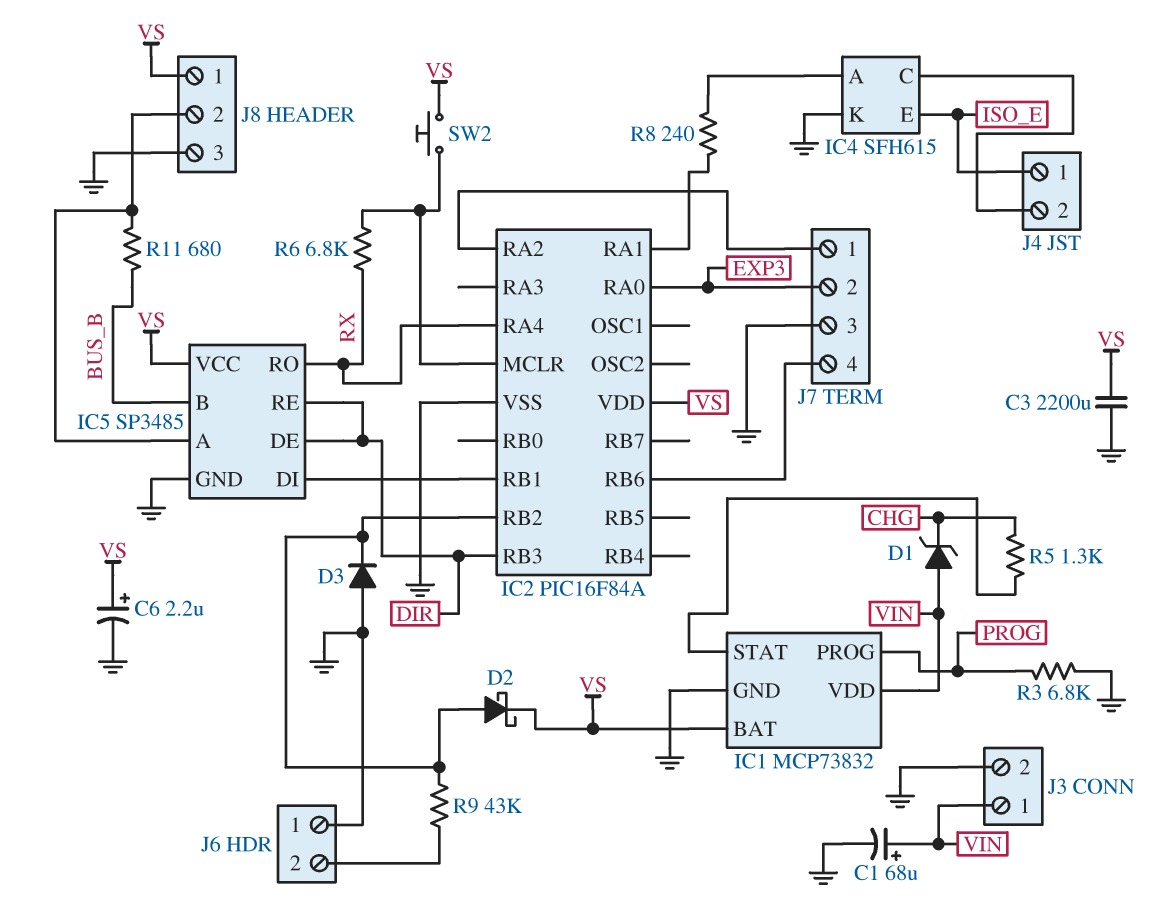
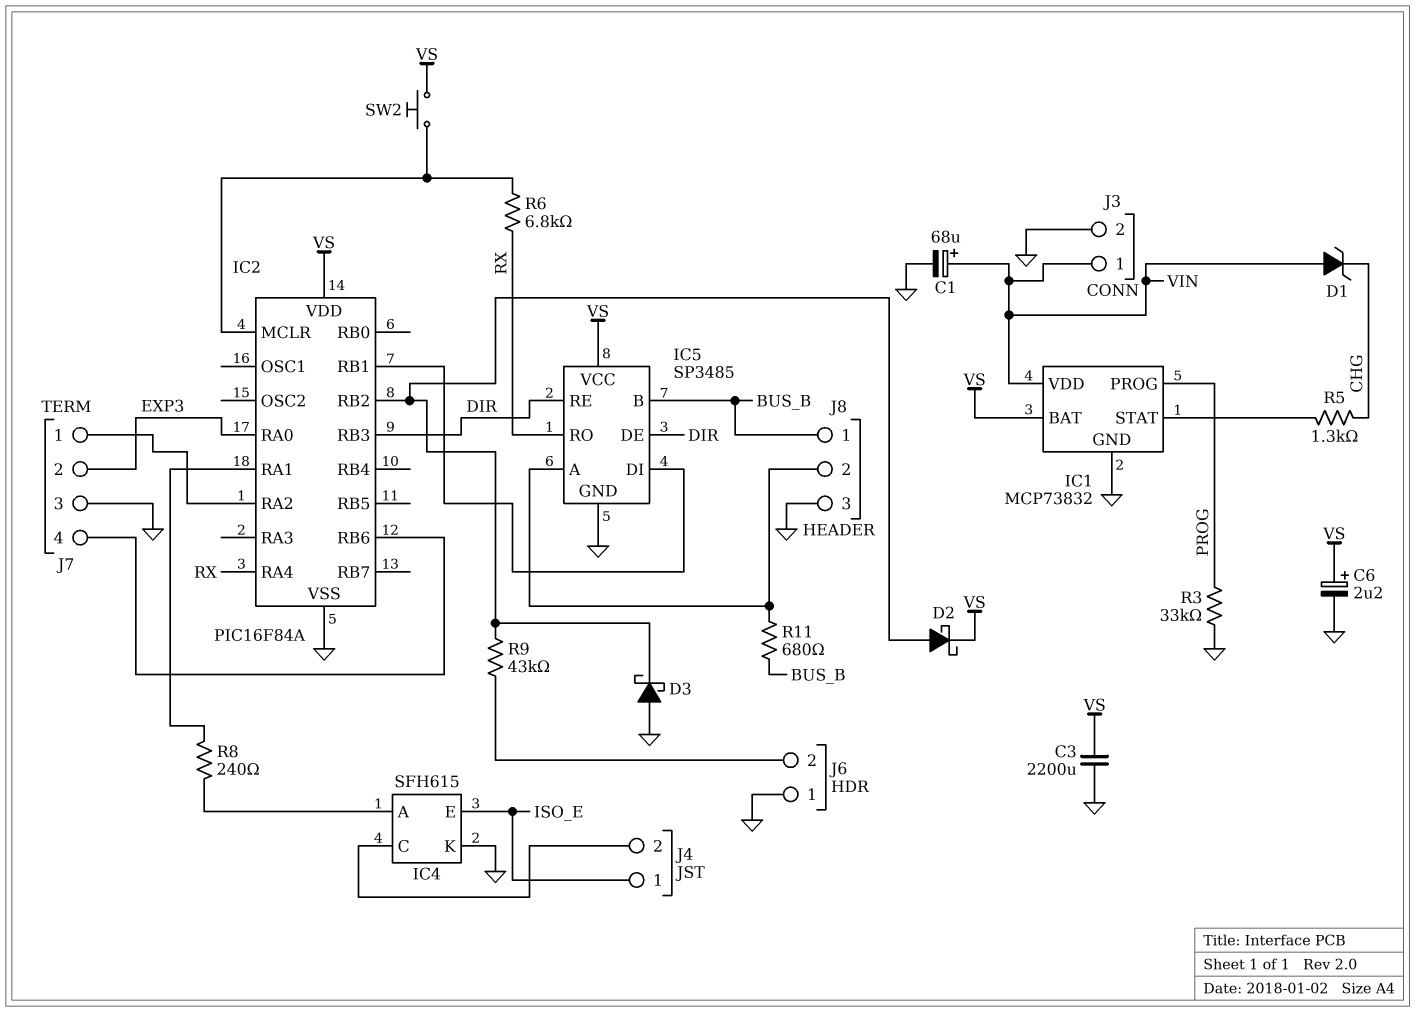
D3: diode (A GND, K IC2/RB2) -> schottky (A GND, K IC2/RB2)
J8 pin 1: VS -> BUS_B
R3: 6.8k (GND, PROG) -> 33k (GND, PROG)

